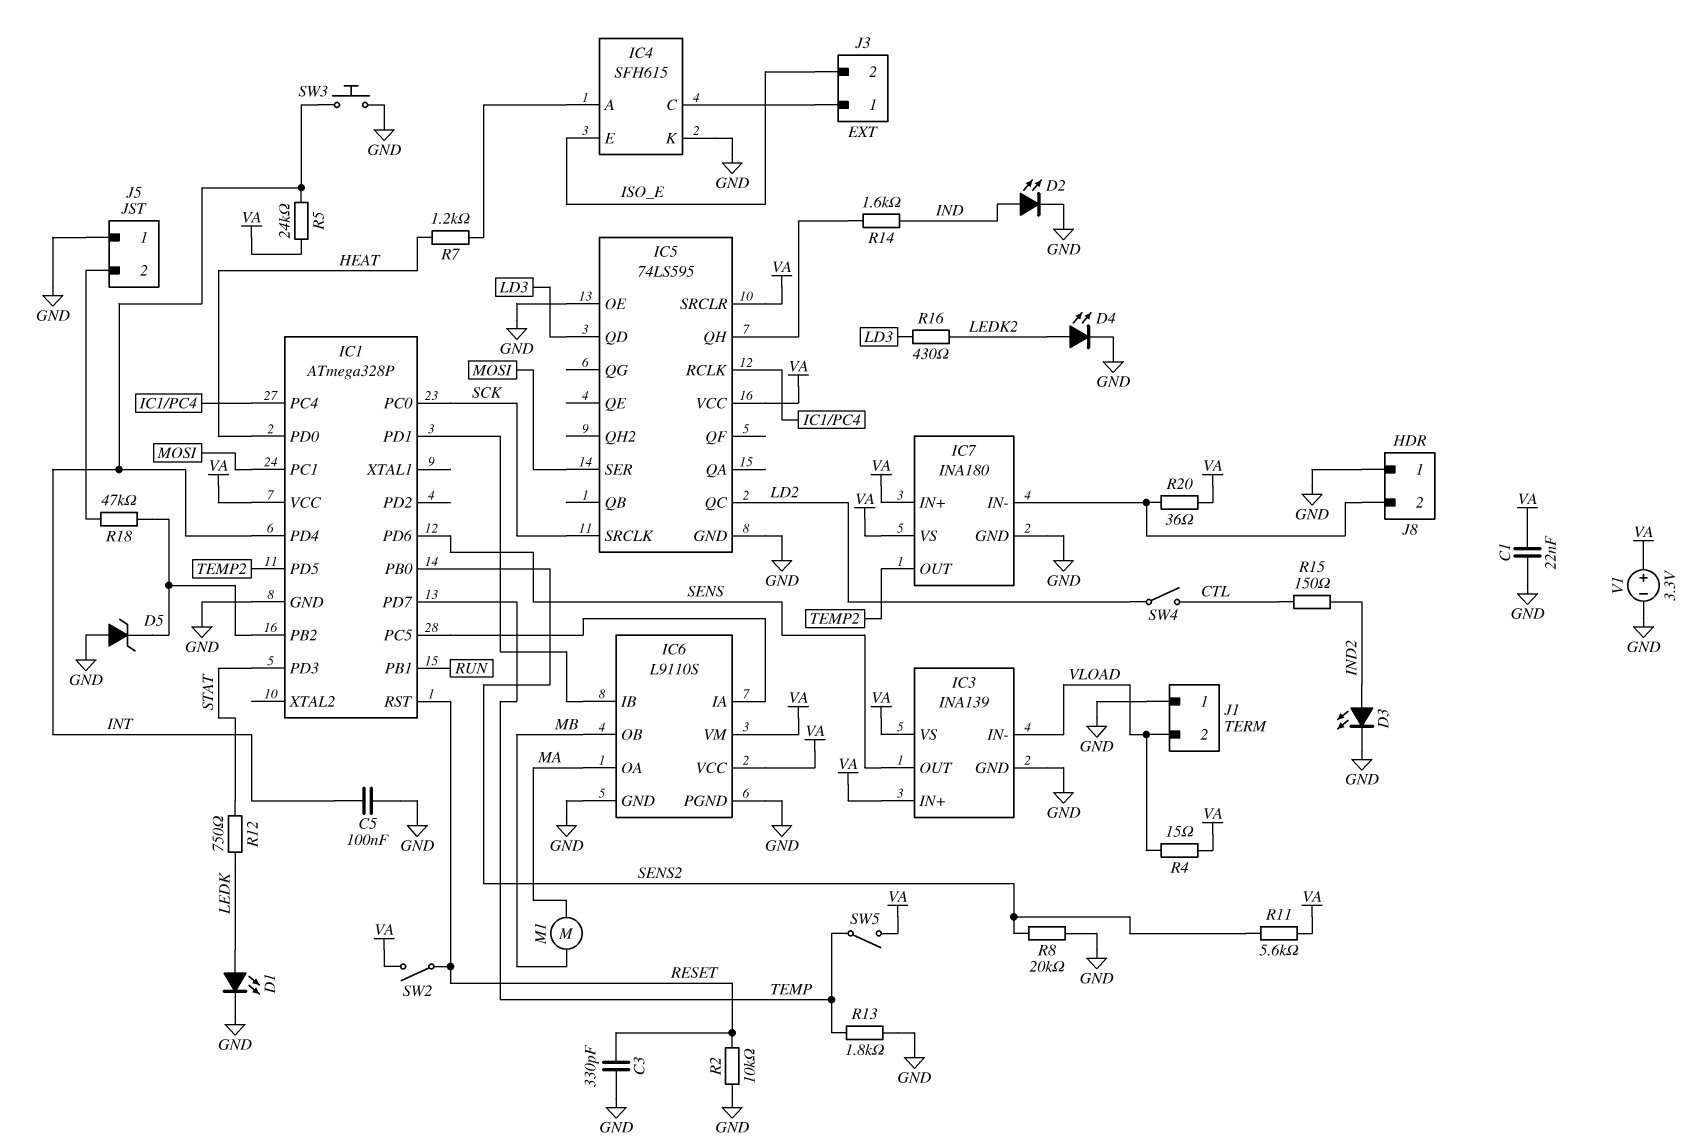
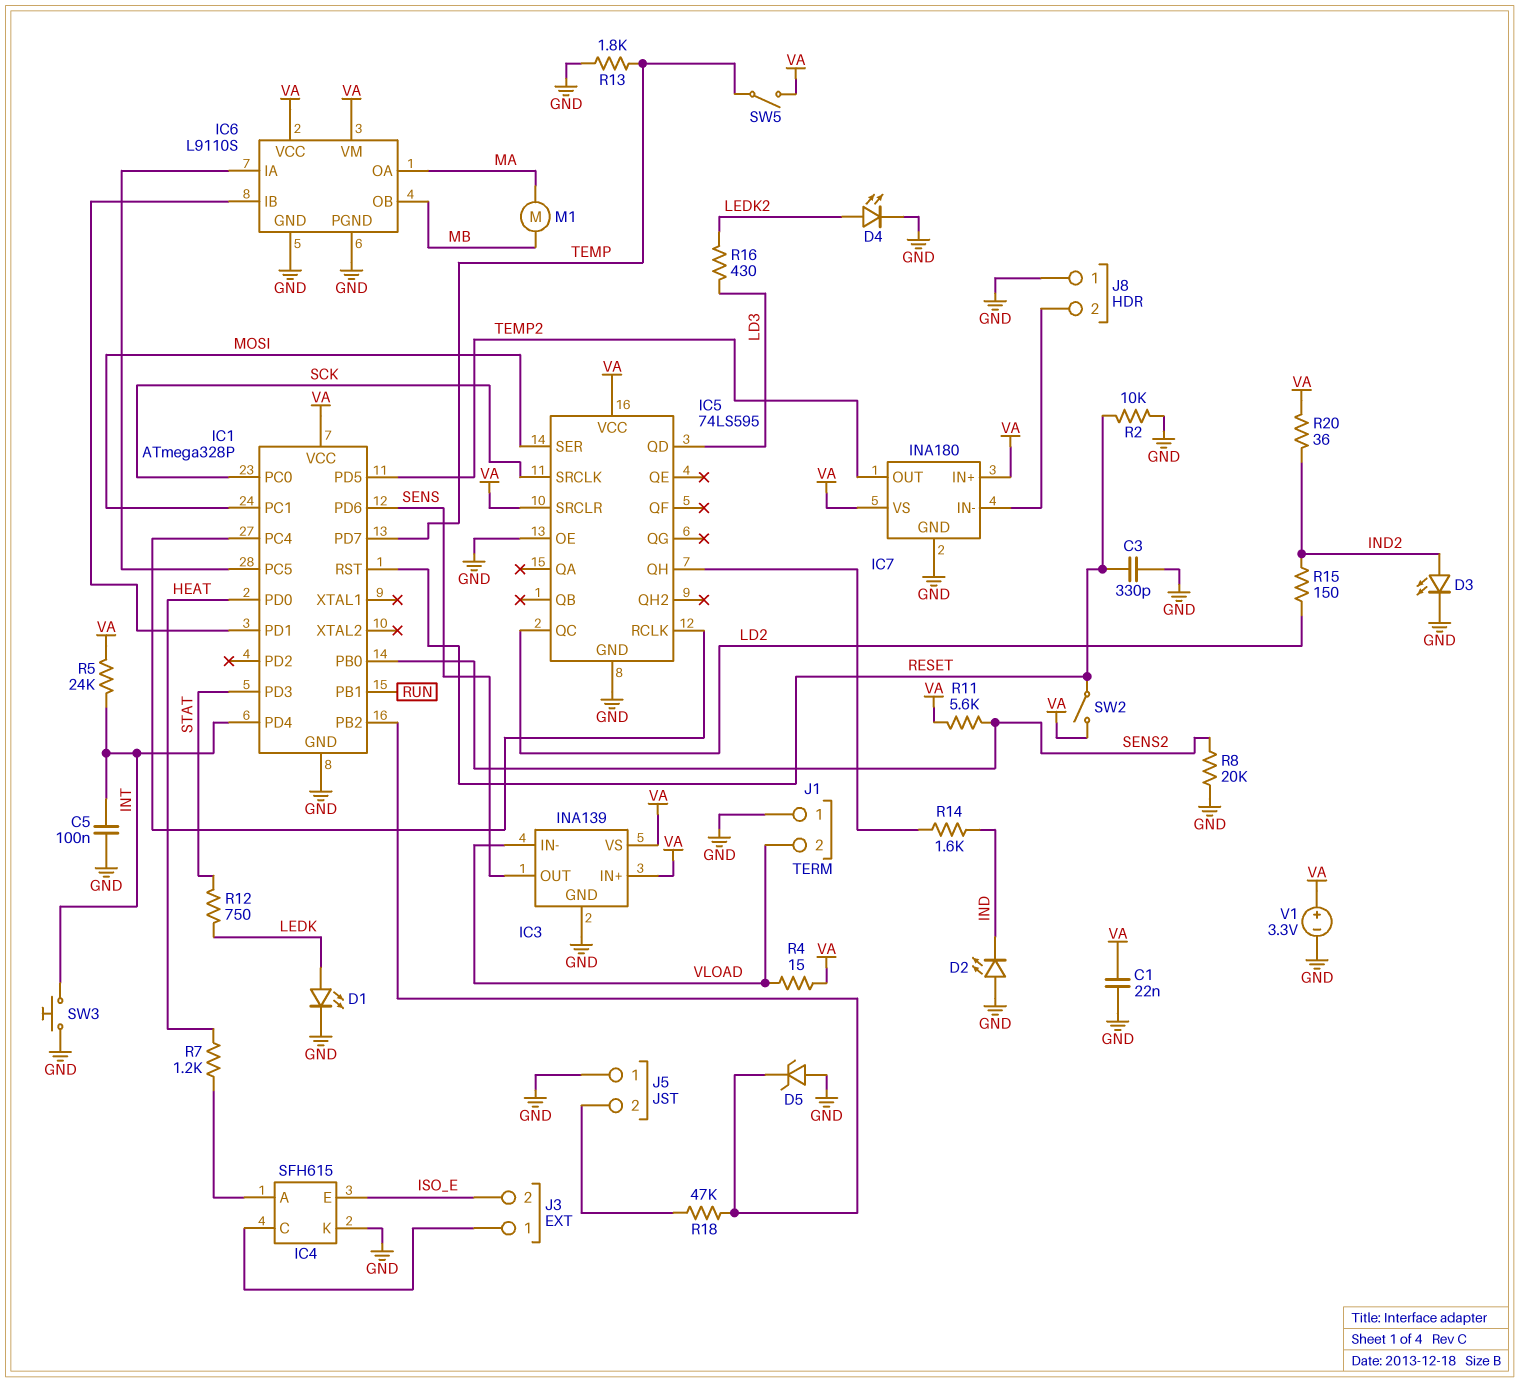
D2: LED (A IND, K GND) -> LED (A GND, K IND)
R15: 150 (CTL, IND2) -> 150 (IND2, LD2)
R20: 36 (IC7/IN-, VA) -> 36 (IND2, VA)
SW4: switch (CTL, LD2) -> none

